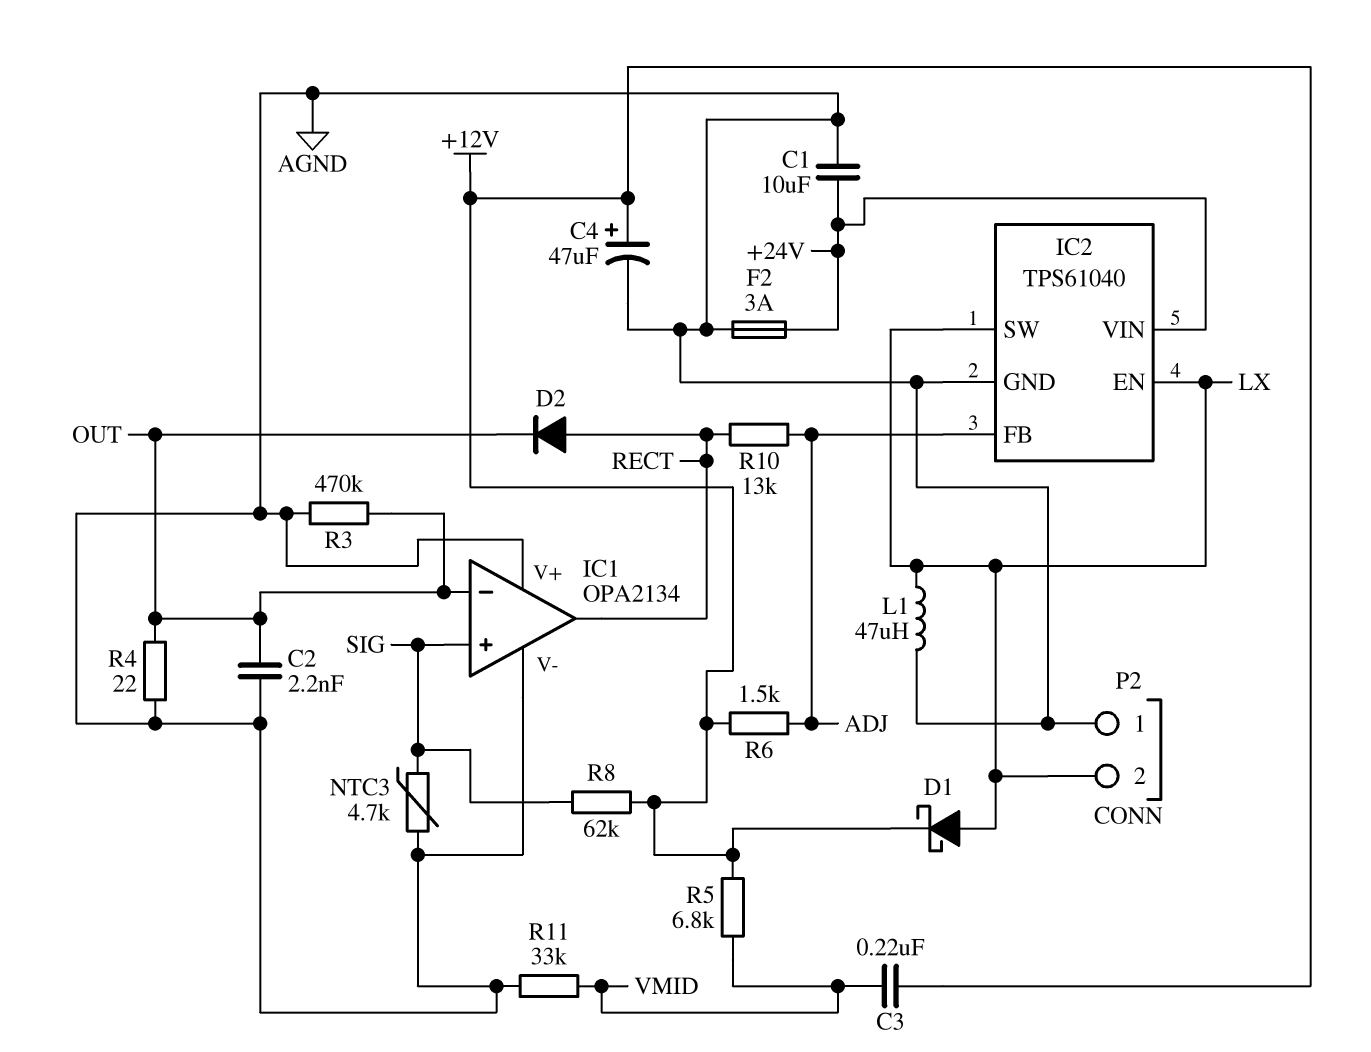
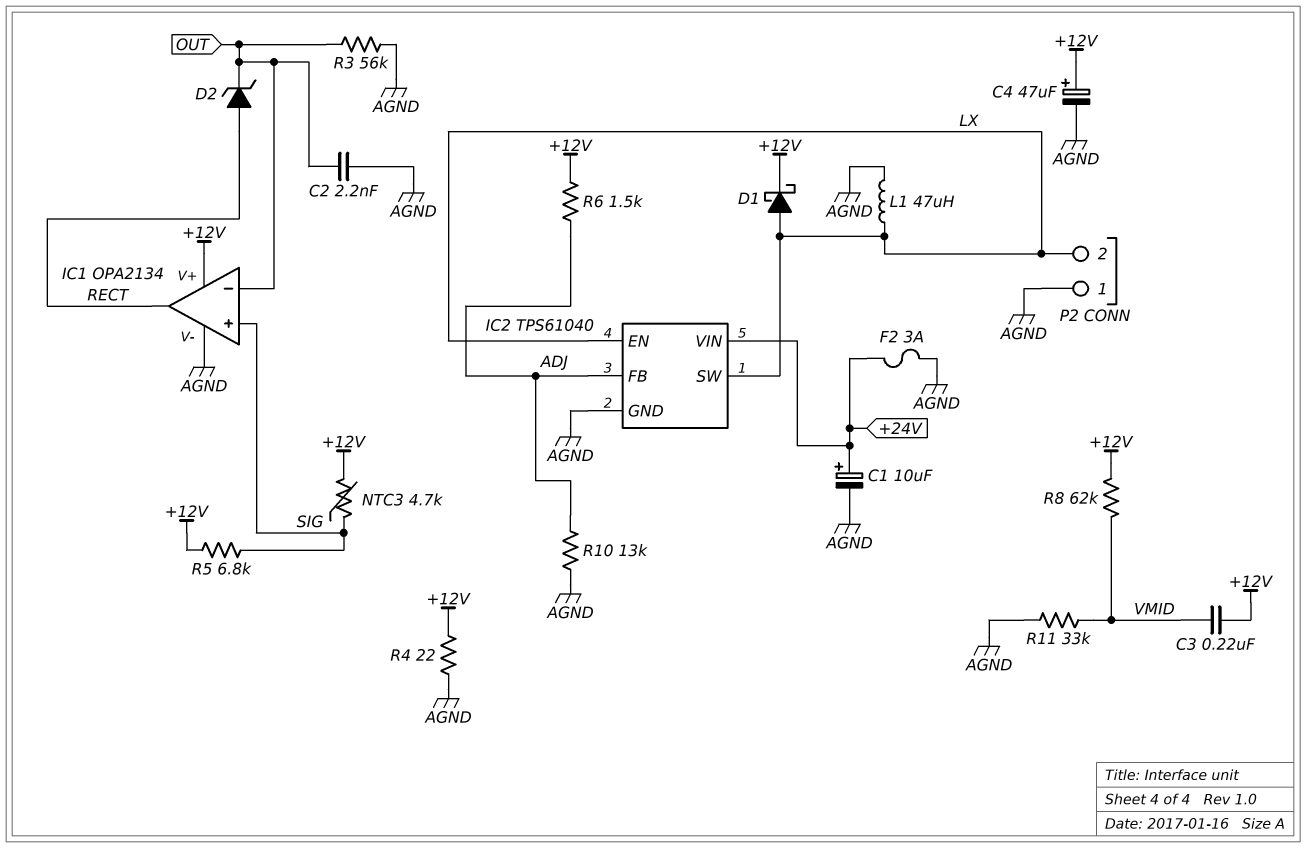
C1: 10uF (+24V, AGND) -> 10uF (plus +24V, minus AGND)
D2: diode (A RECT, K OUT) -> zener (A RECT, K OUT)
IC1 pin V+: AGND -> +12V
NTC3: 4.7k (AGND, SIG) -> 4.7k (+12V, SIG)
R3: 470k (AGND, OUT) -> 56k (AGND, OUT)
R4: 22 (AGND, OUT) -> 22 (+12V, AGND)
R5: 6.8k (+12V, VMID) -> 6.8k (+12V, SIG)
R8: 62k (+12V, SIG) -> 62k (+12V, VMID)
R10: 13k (ADJ, RECT) -> 13k (ADJ, AGND)

